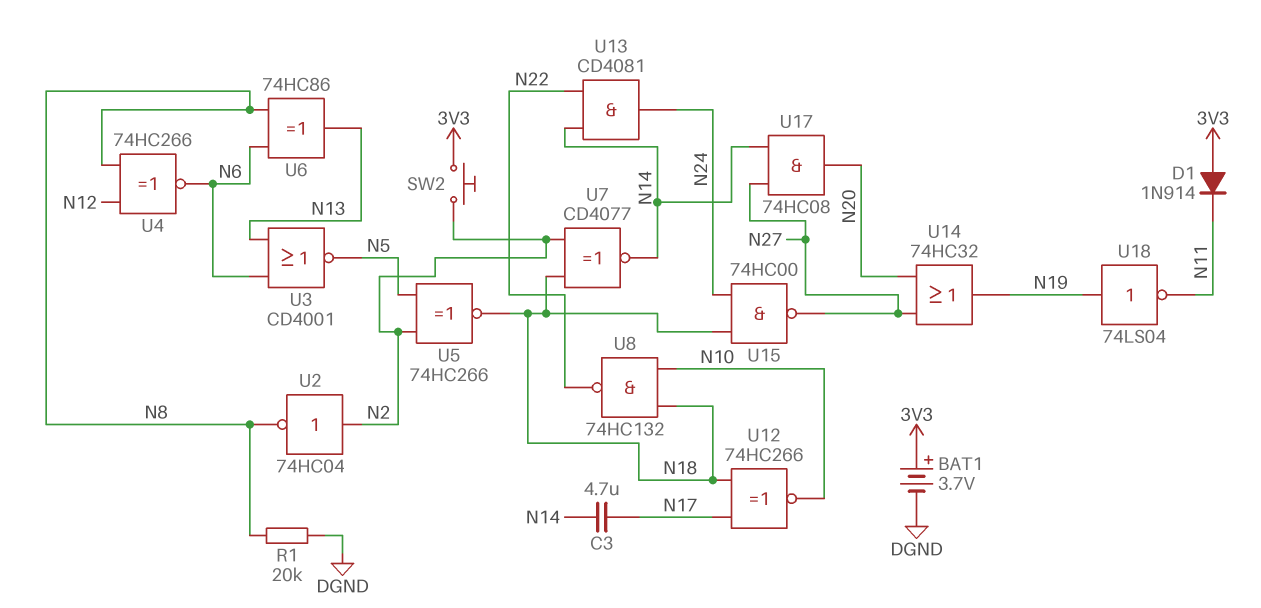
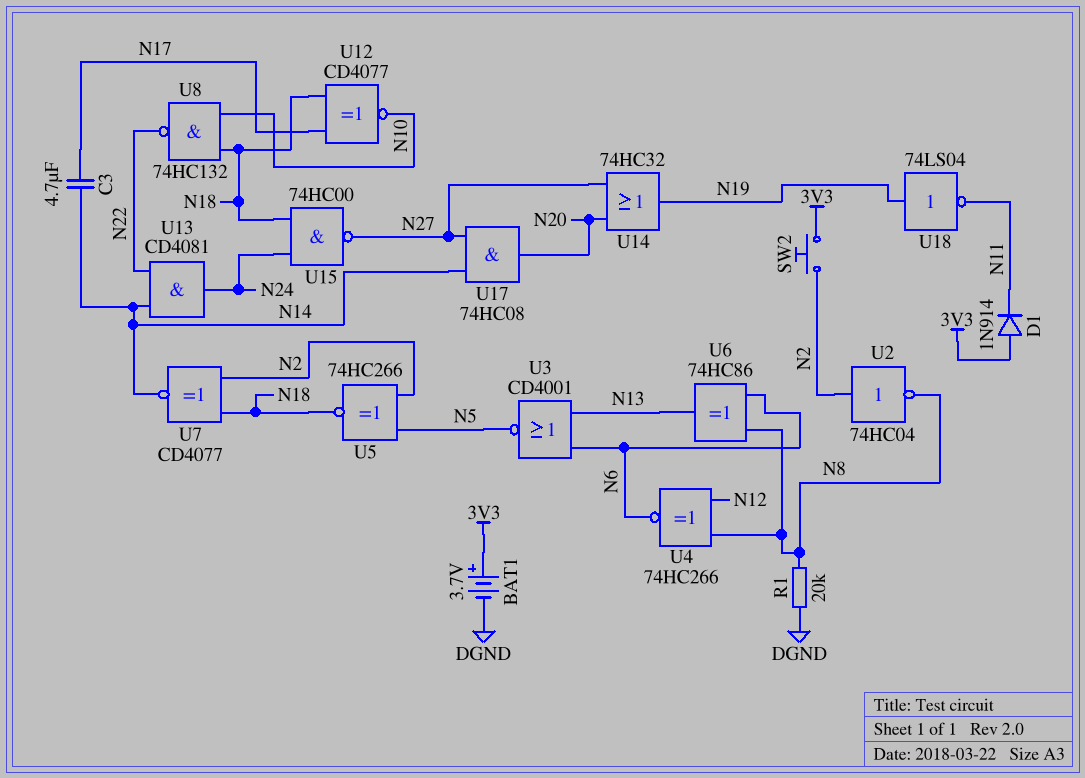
U12: XNOR 74HC266 (in N17, in N18, out N10) -> XNOR CD4077 (in N17, in N18, out N10)

